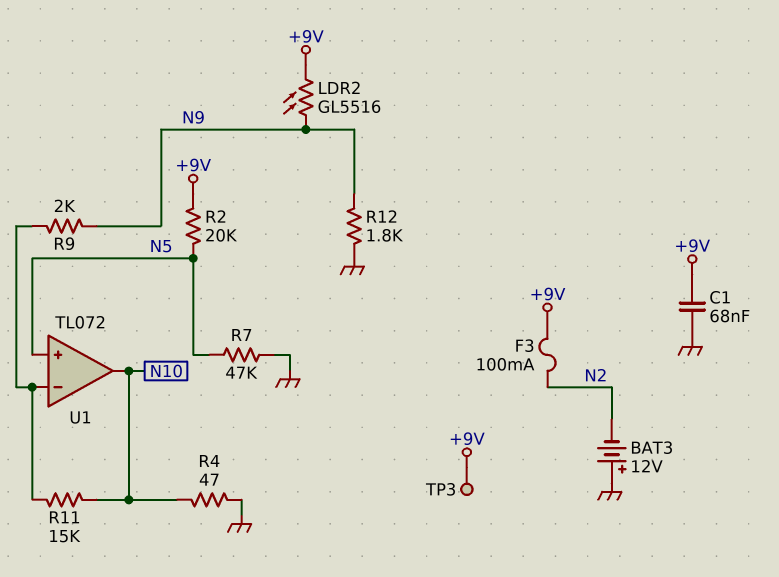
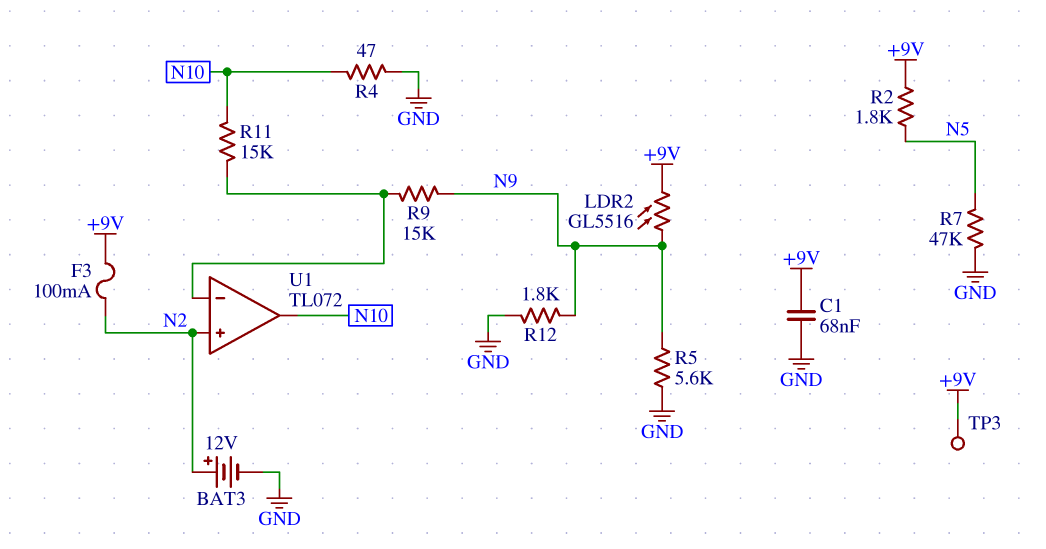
BAT3: 12V (plus GND, minus N2) -> 12V (plus N2, minus GND)
R2: 20k (+9V, N5) -> 1.8k (+9V, N5)
R5: none -> 5.6k (GND, N9)
R9: 2k (N9, U1/in-) -> 15k (N9, U1/in-)
U1 pin in+: N5 -> N2

